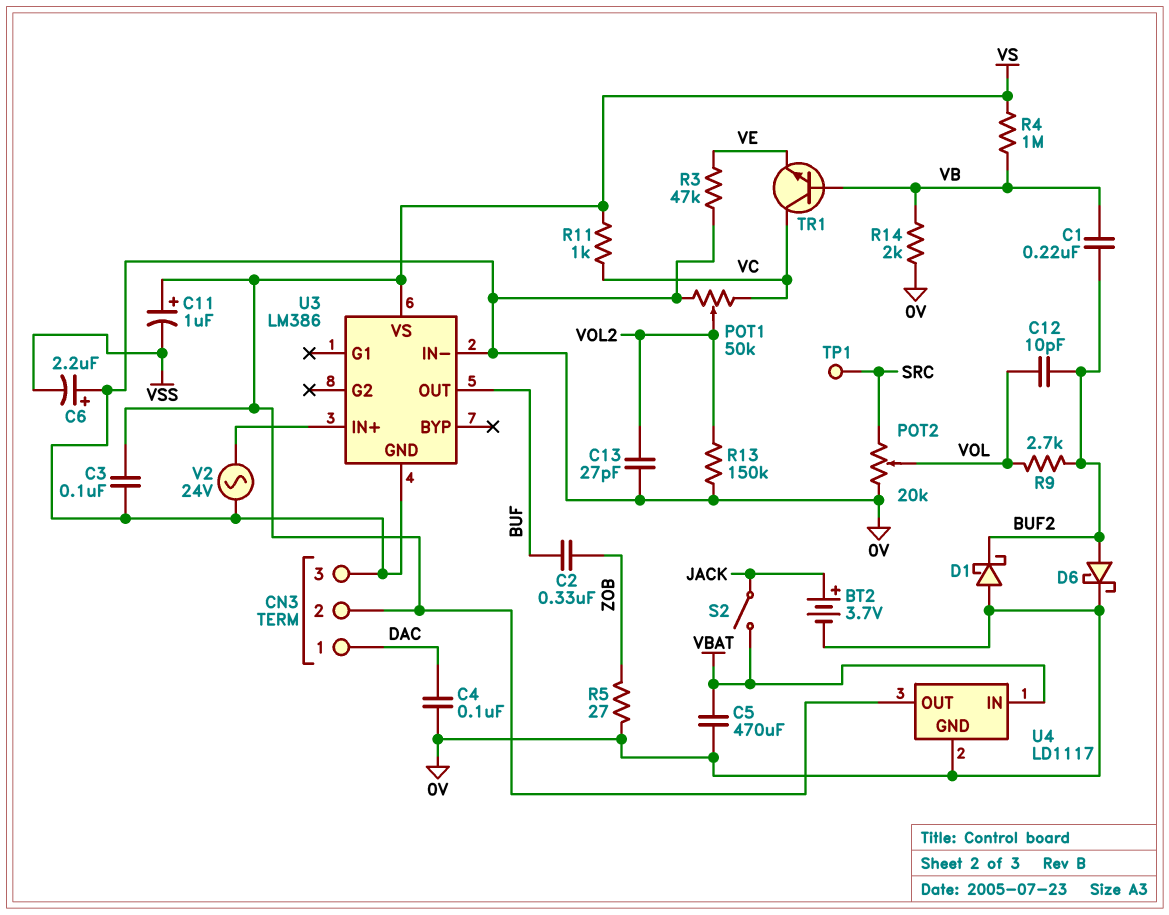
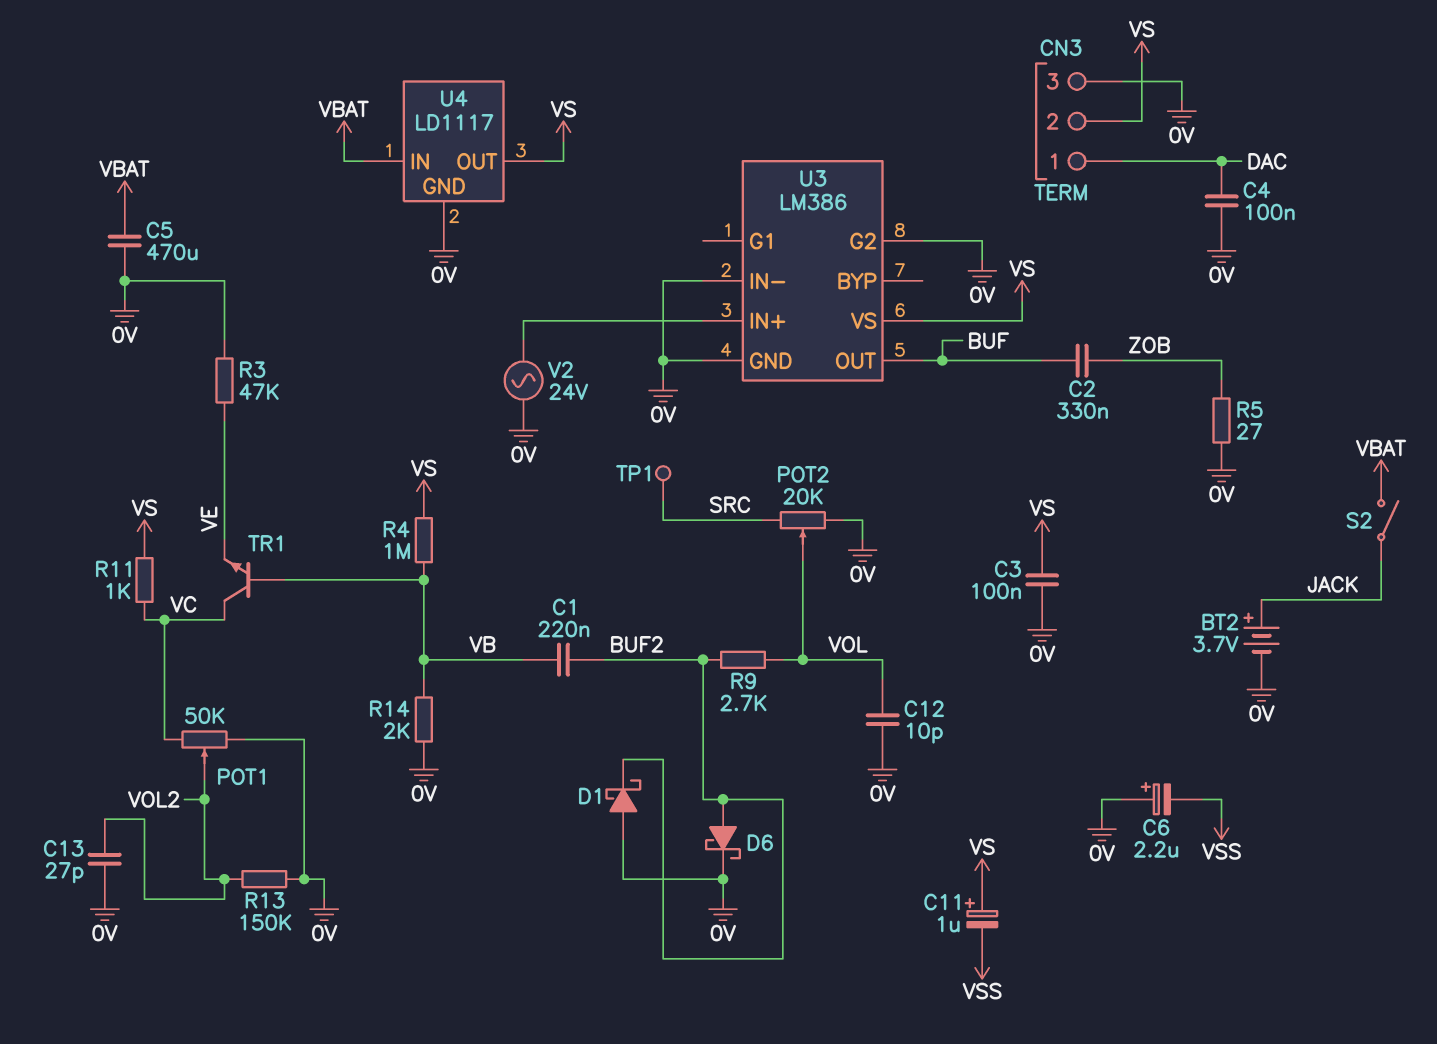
C12: 10pF (BUF2, VOL) -> 10pF (0V, VOL)
U3 pin G2: none -> 0V

